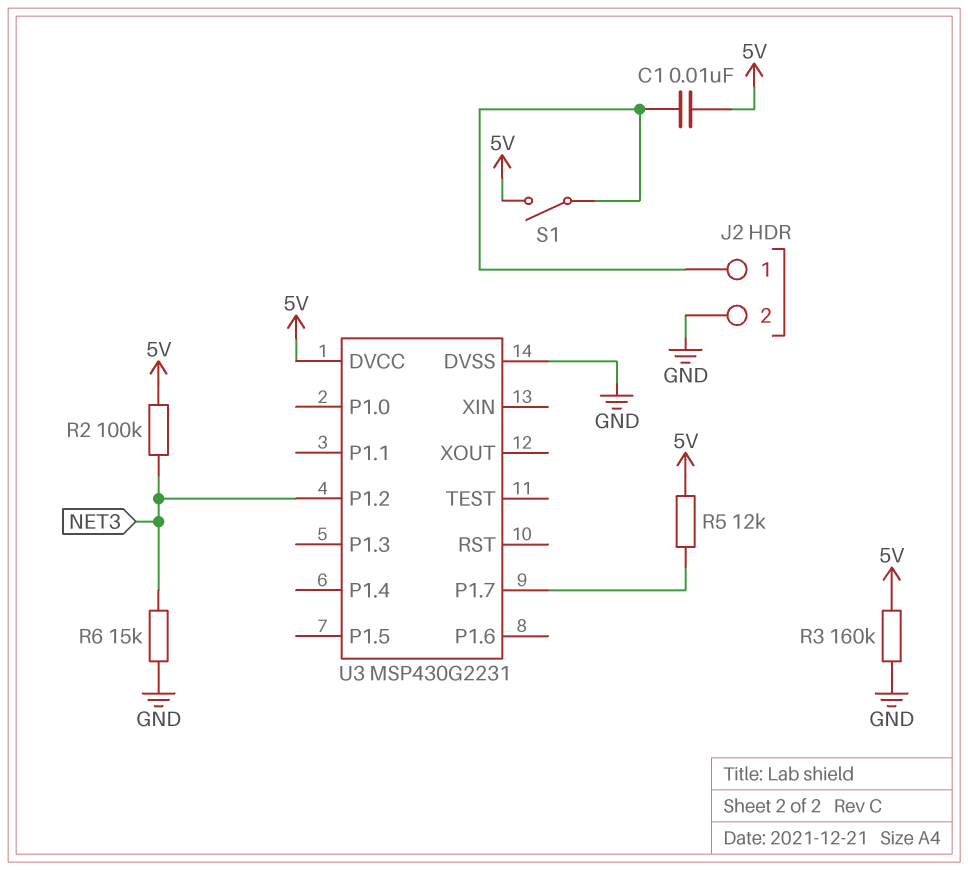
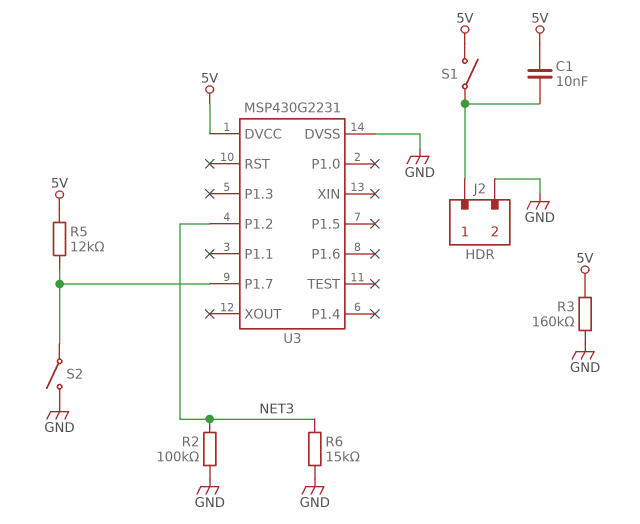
R2: 100k (5V, NET3) -> 100k (GND, NET3)
S2: none -> switch (GND, U3/P1.7)

